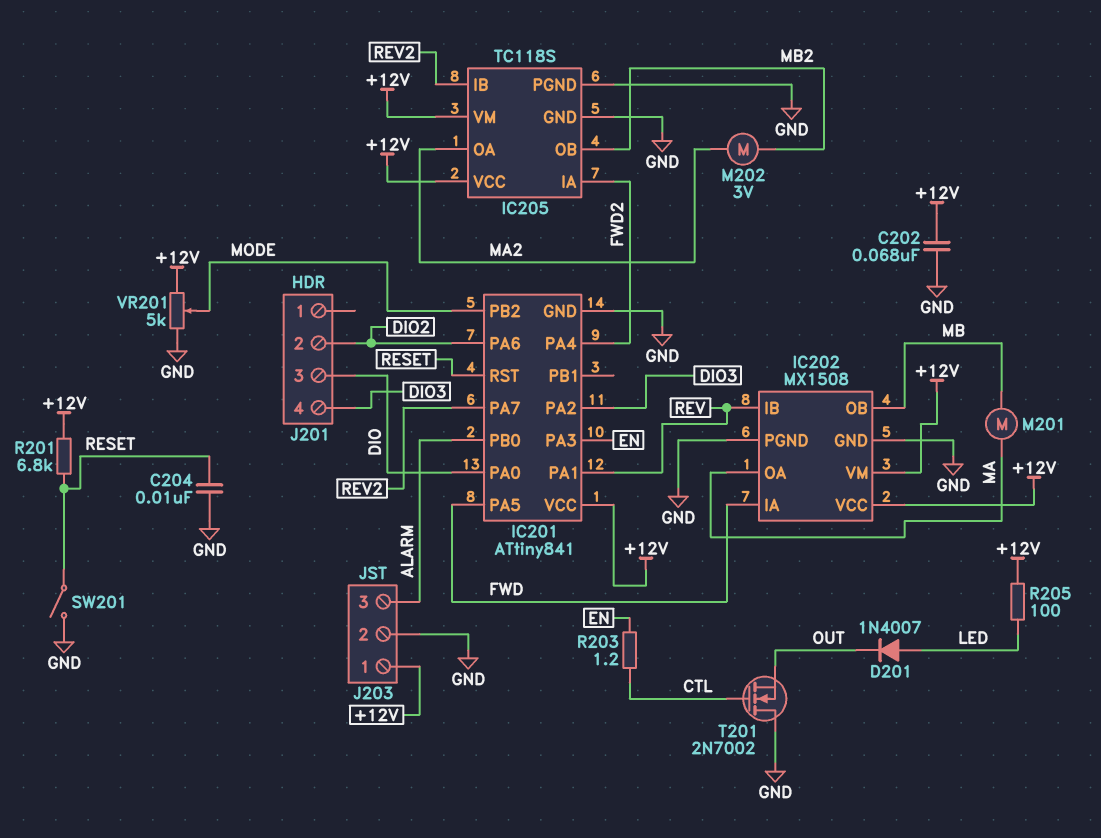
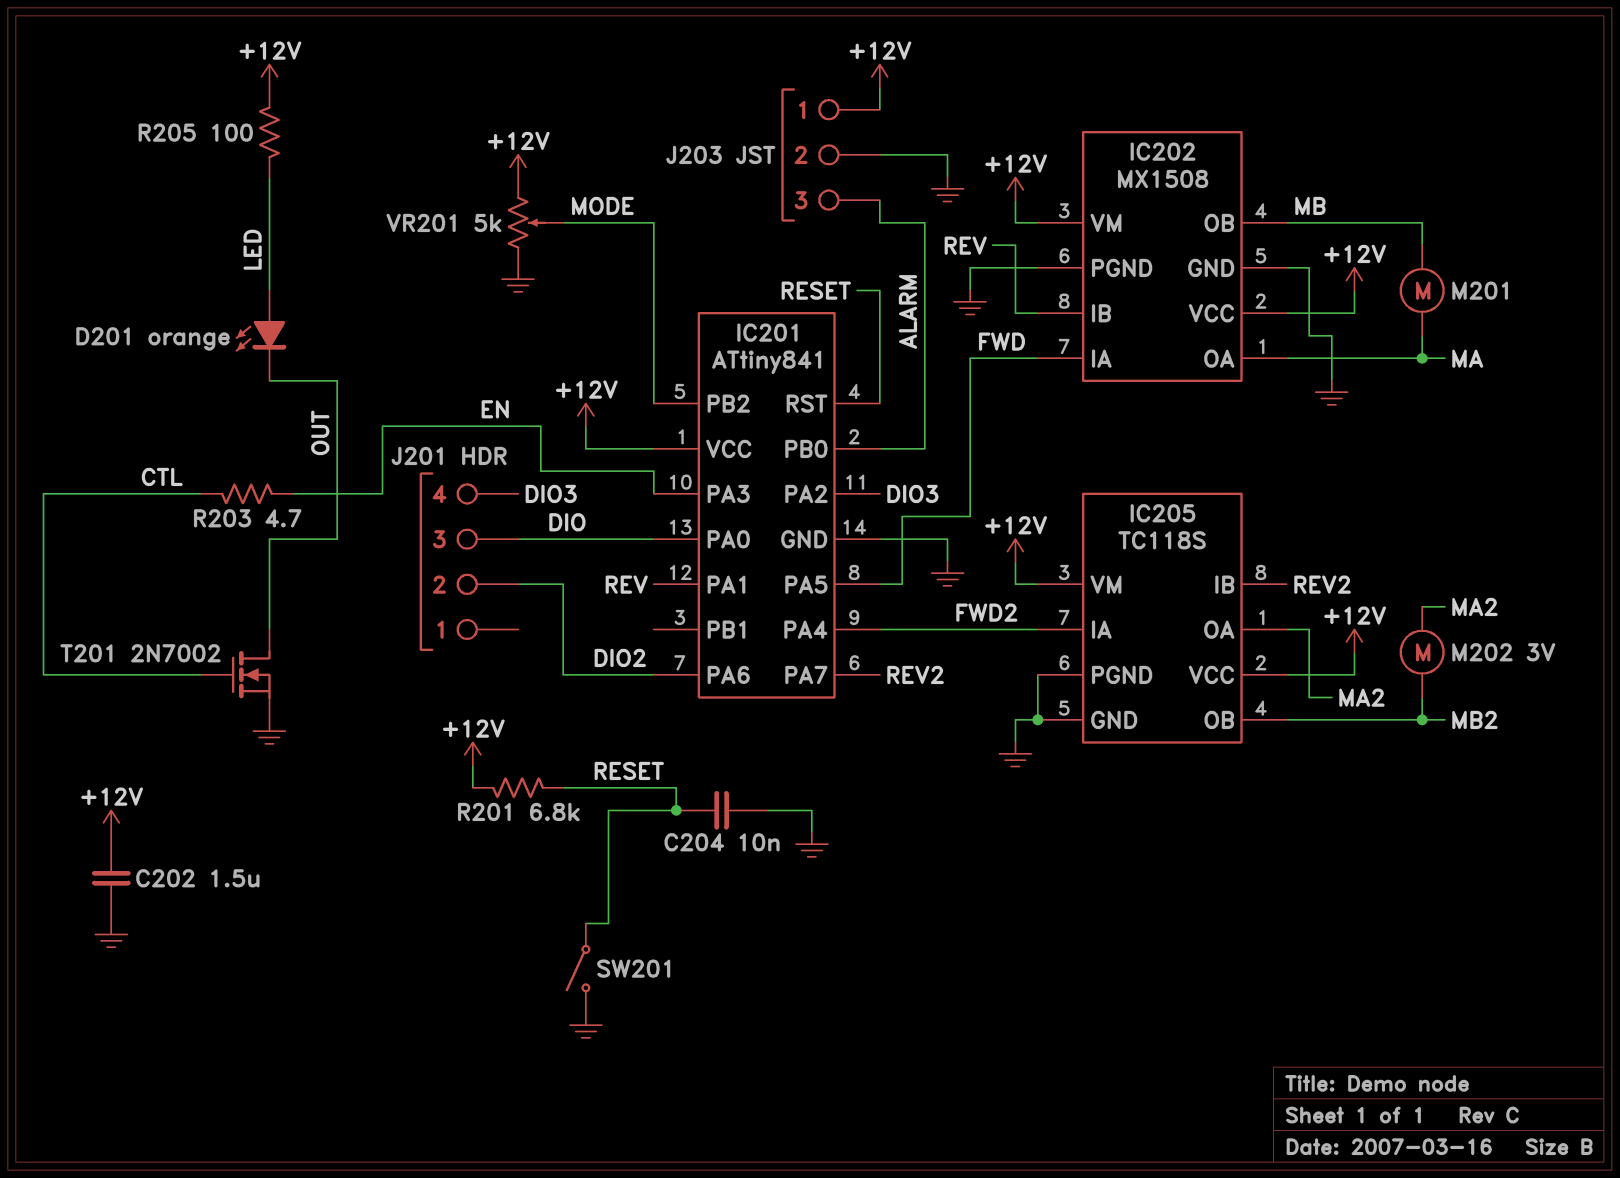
C202: 68nF (+12V, GND) -> 1.5uF (+12V, GND)
D201: diode 1N4007 (A LED, K OUT) -> LED orange (A LED, K OUT)
R203: 1.2 (CTL, EN) -> 4.7 (CTL, EN)
T201: NMOS 2N7002 (G CTL, D GND, S OUT) -> NMOS 2N7002 (G CTL, D OUT, S GND)

